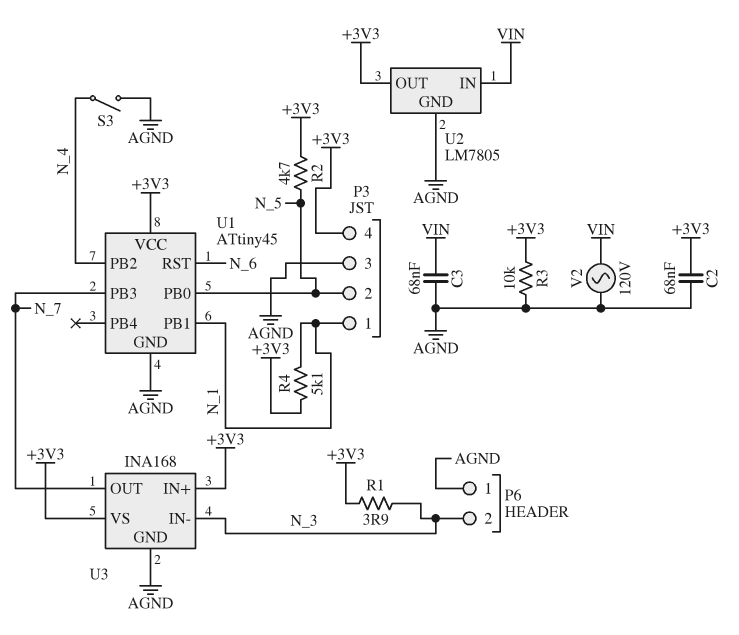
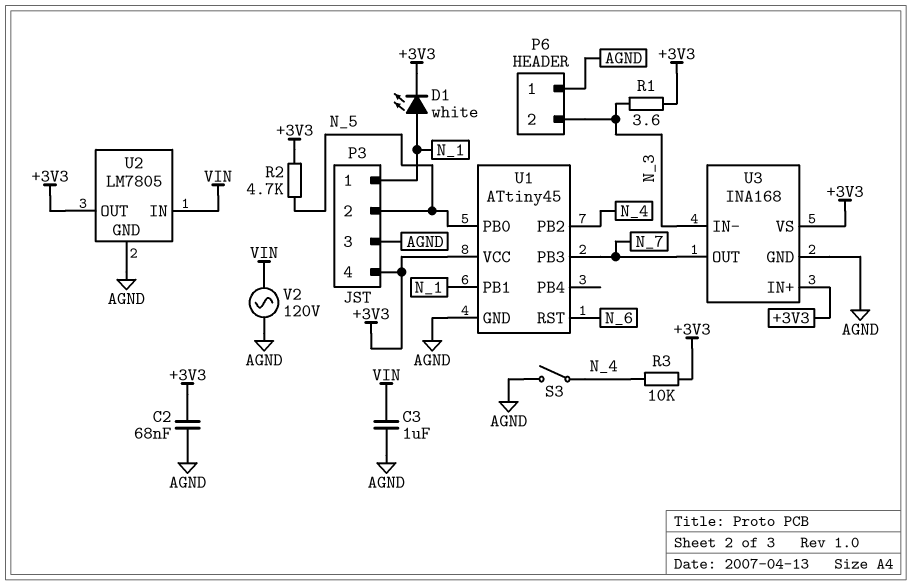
C3: 68nF (AGND, VIN) -> 1uF (AGND, VIN)
D1: none -> LED white (A N_1, K +3V3)
R1: 3.9 (+3V3, N_3) -> 3.6 (+3V3, N_3)
R3: 10k (+3V3, AGND) -> 10k (+3V3, N_4)
R4: 5.1k (+3V3, N_1) -> none

